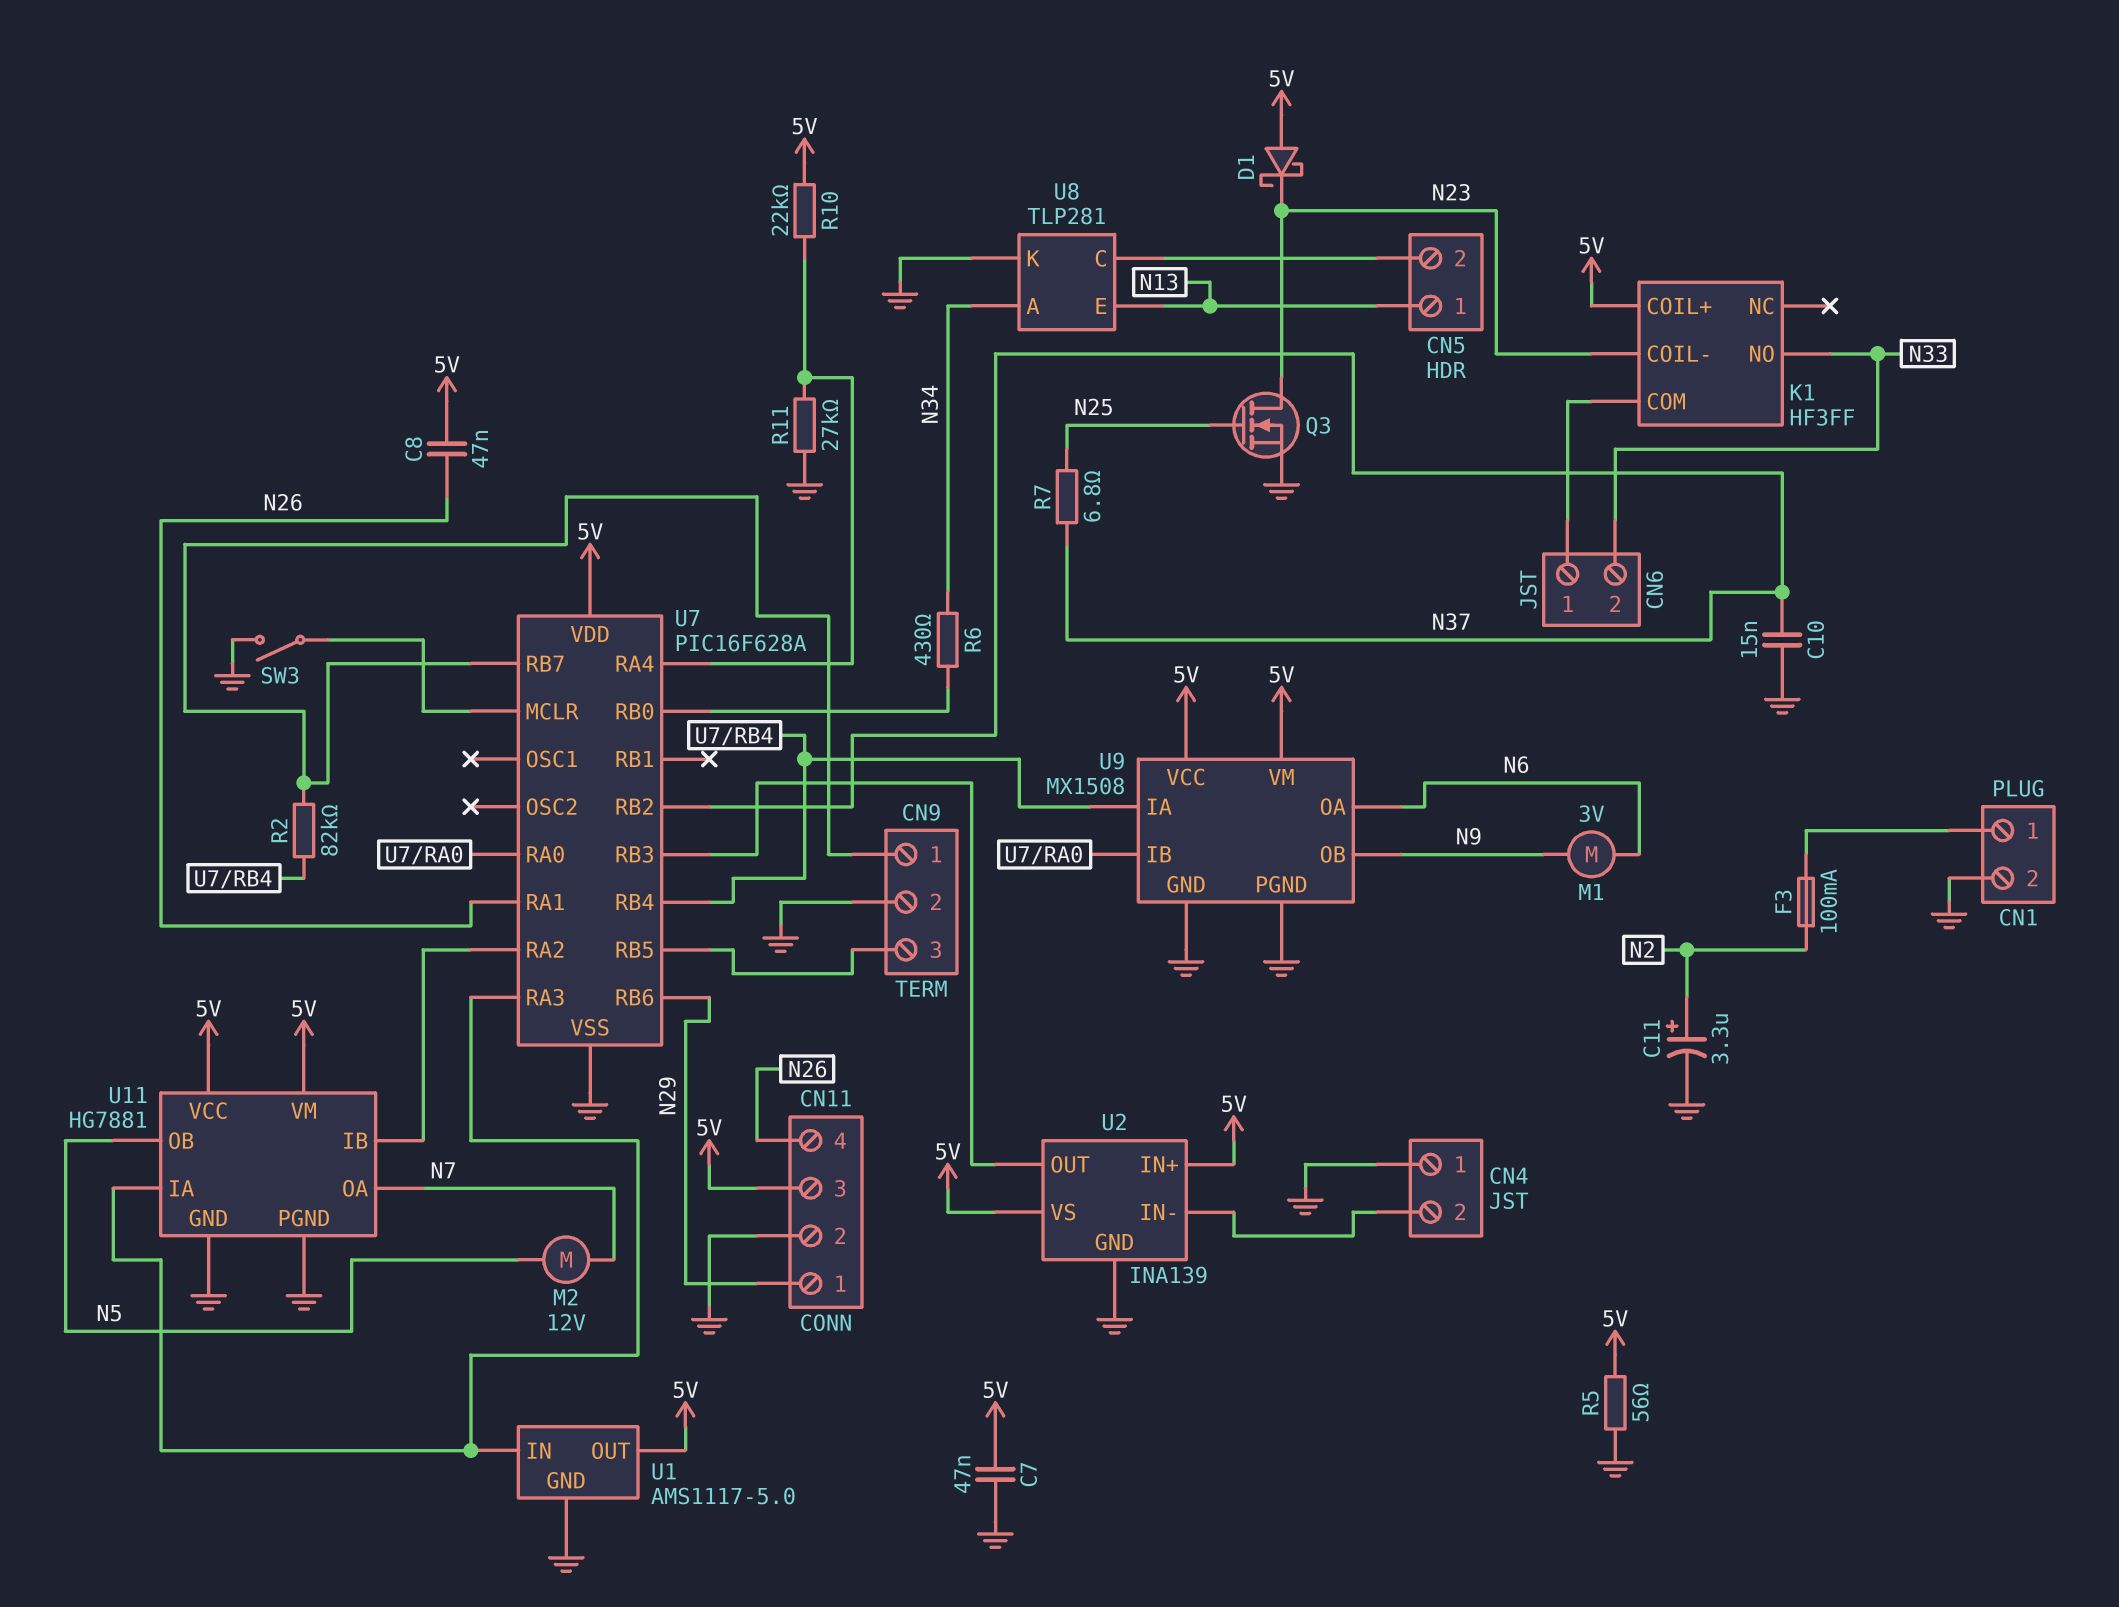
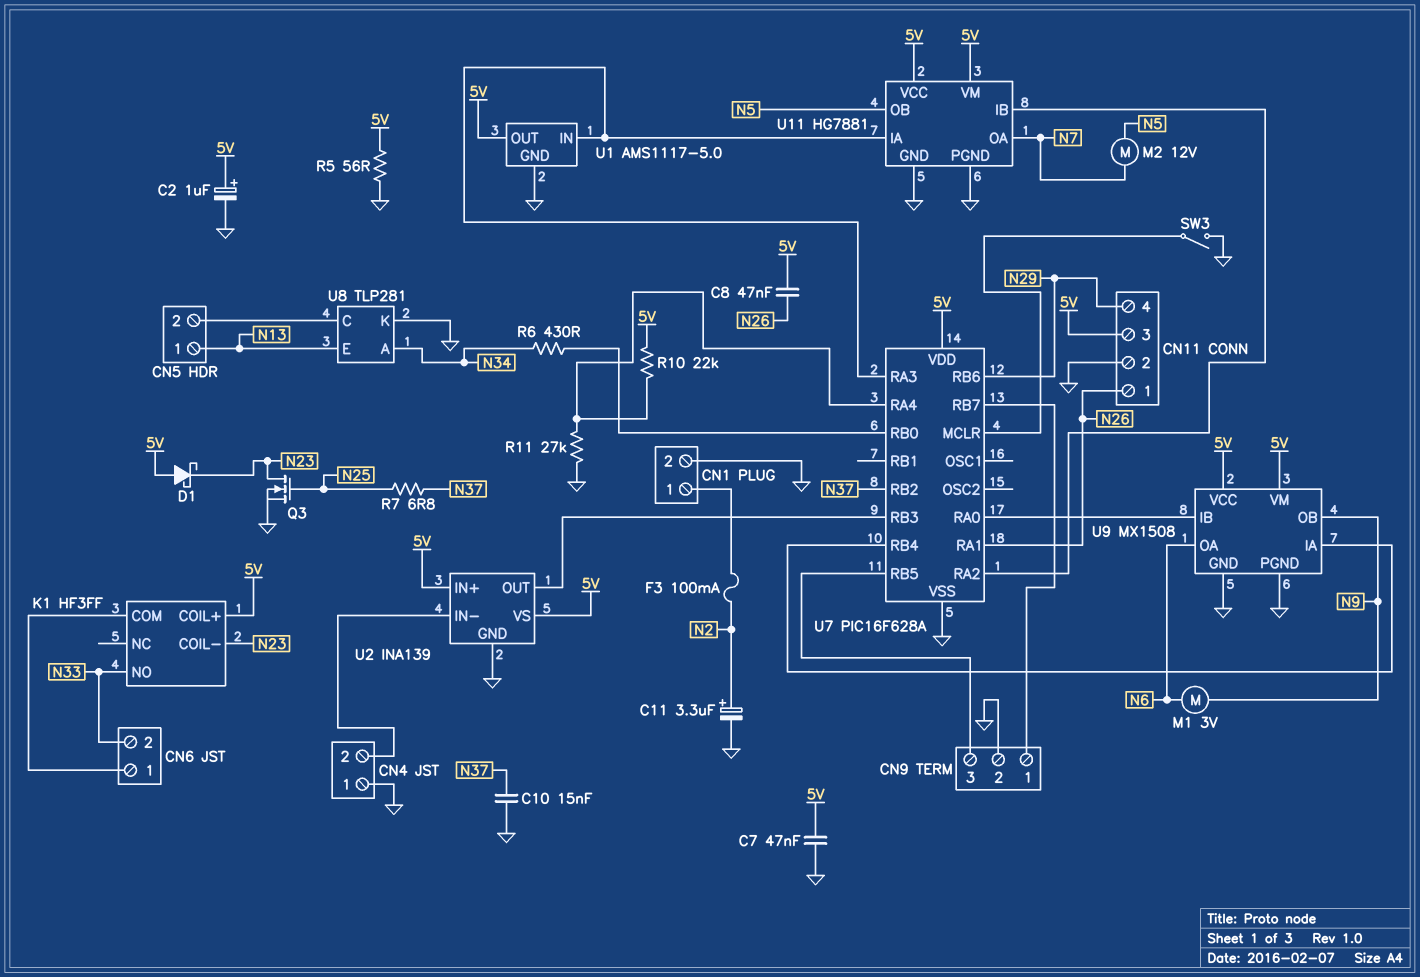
C2: none -> 1uF (plus 5V, minus GND)
CN11 pin 1: N29 -> N26
CN11 pin 4: N26 -> N29
R2: 82k (CN9/1, U7/RB4) -> none

